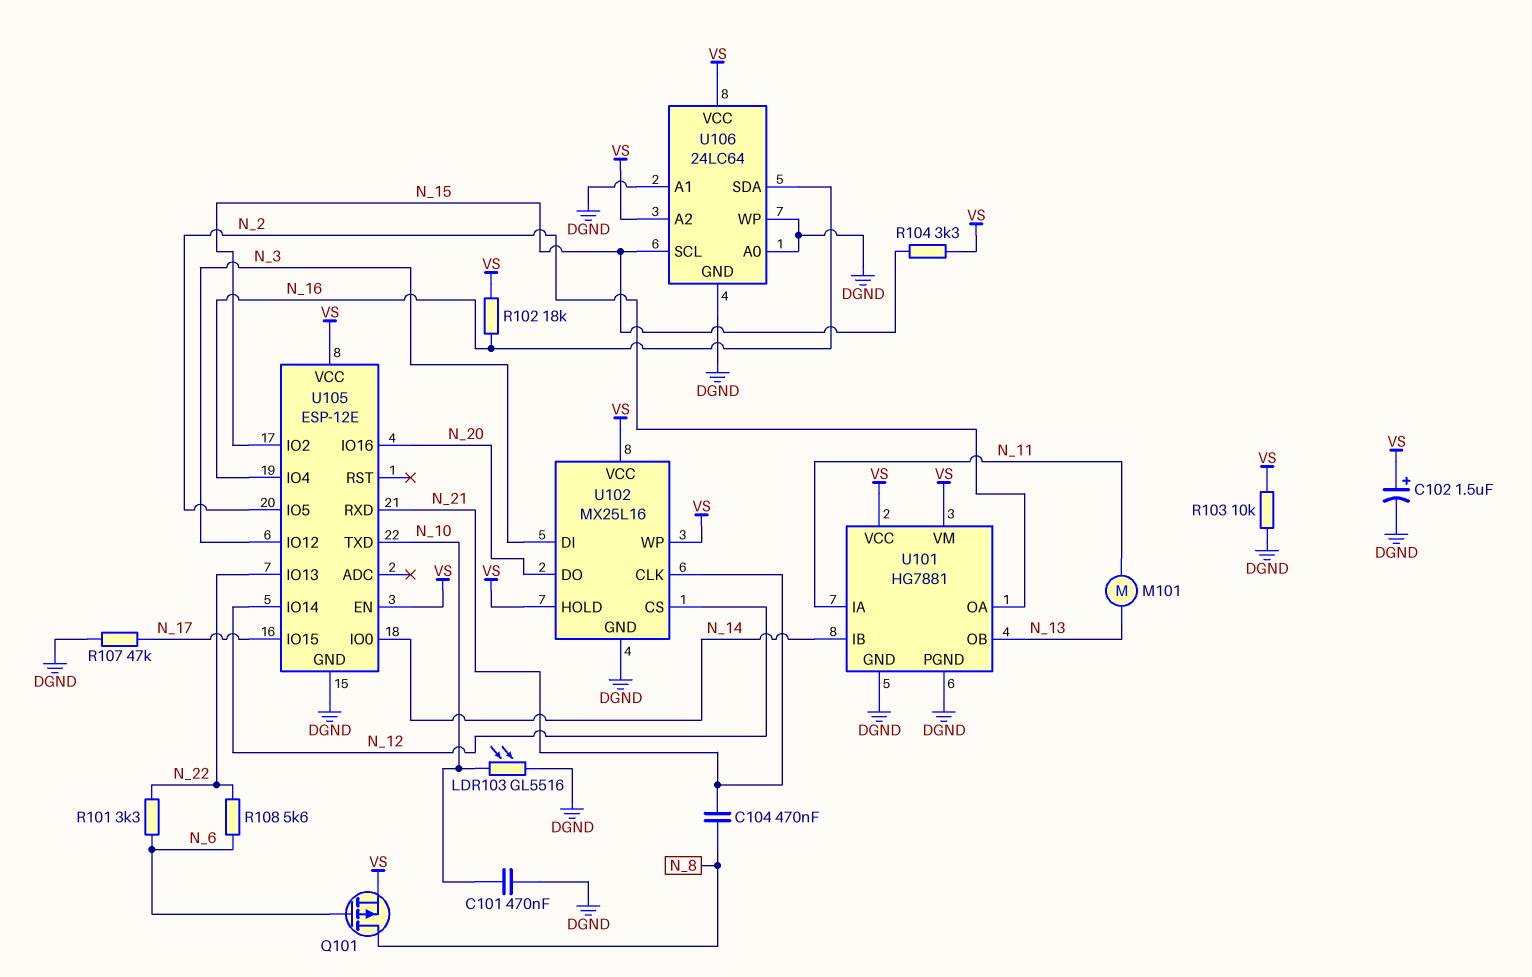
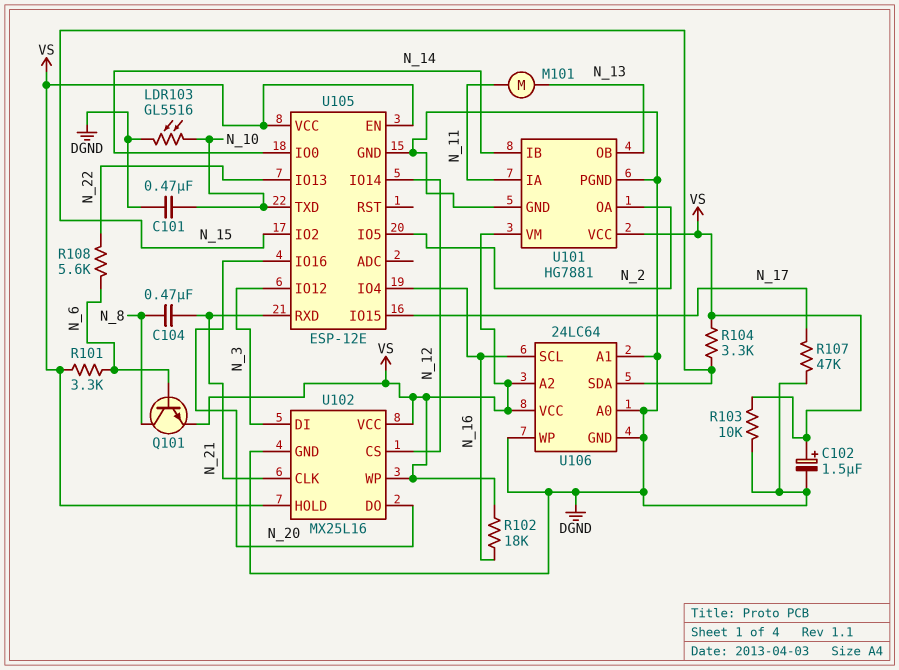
Q101: PMOS (G N_6, D N_8, S VS) -> NPN (B N_6, C N_8, E VS)
R101: 3.3k (N_6, N_22) -> 3.3k (N_6, VS)
U106 pin SCL: N_15 -> N_16
U106 pin SDA: N_16 -> N_15

